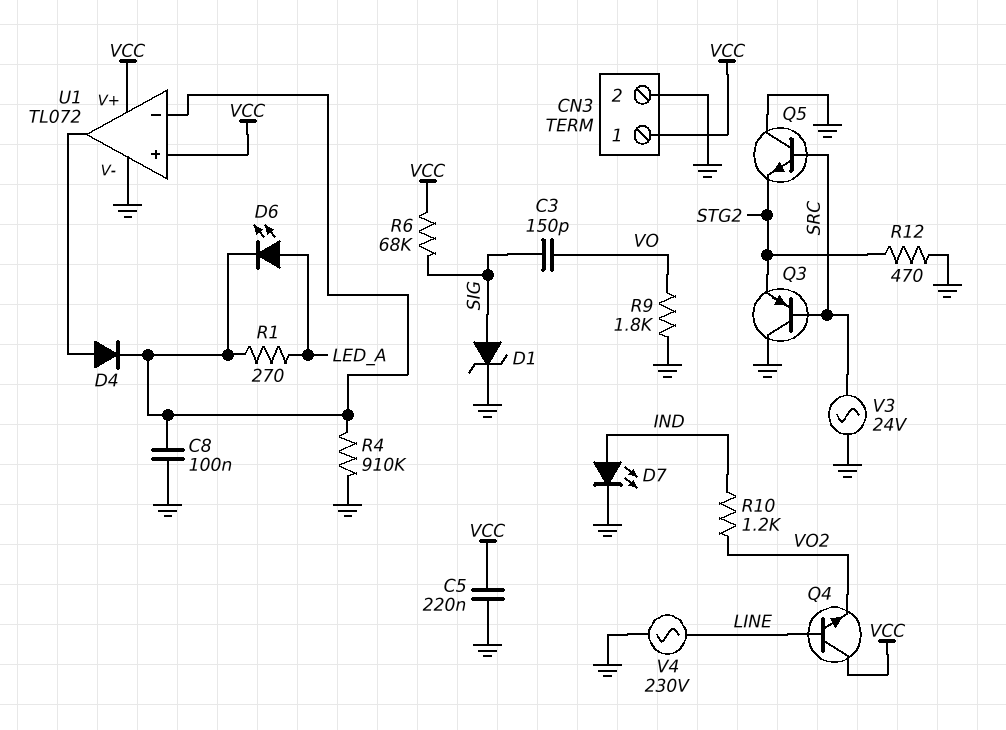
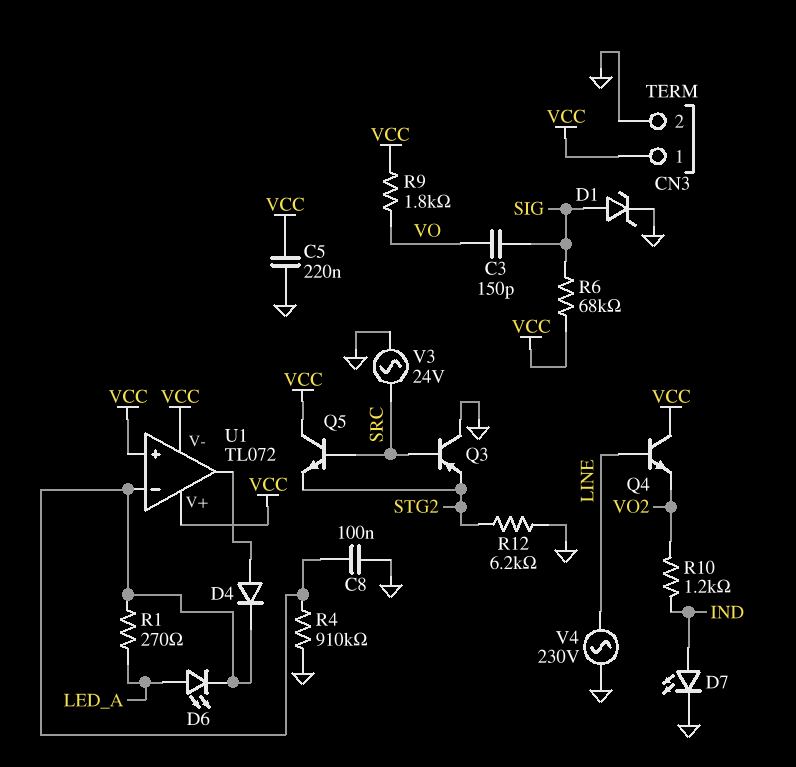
Q5: NPN (B SRC, C GND, E STG2) -> NPN (B SRC, C VCC, E STG2)
R9: 1.8k (GND, VO) -> 1.8k (VCC, VO)
R12: 470 (GND, STG2) -> 6.2k (GND, STG2)
U1 pin V-: GND -> VCC

